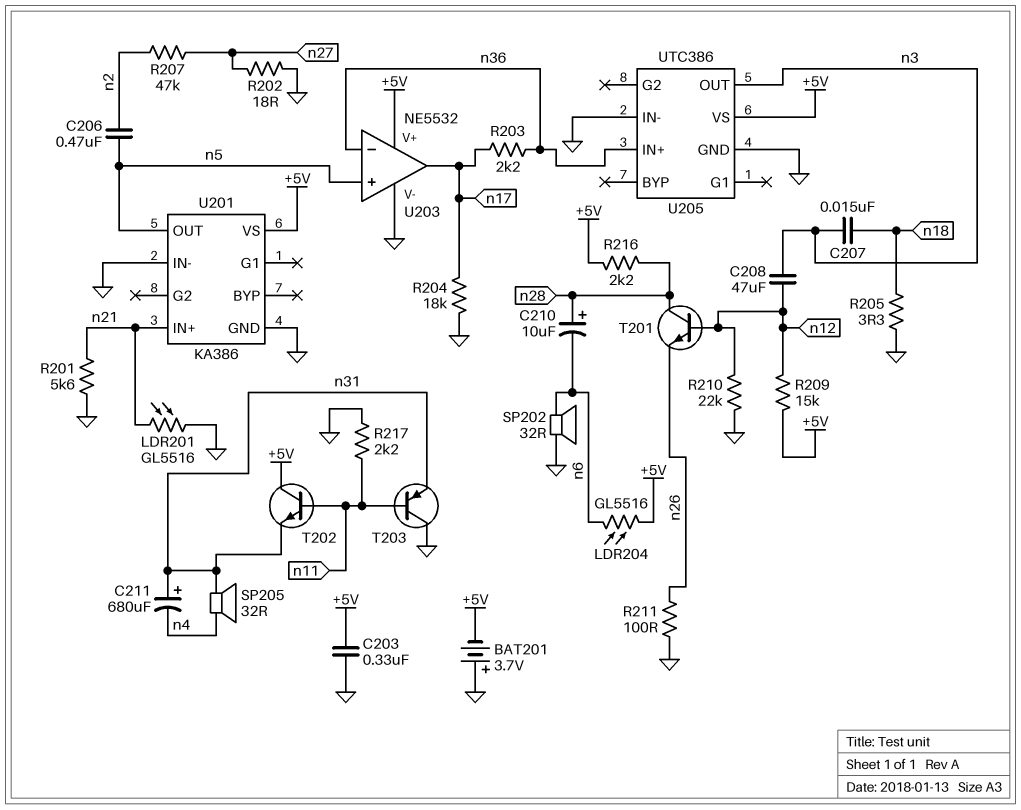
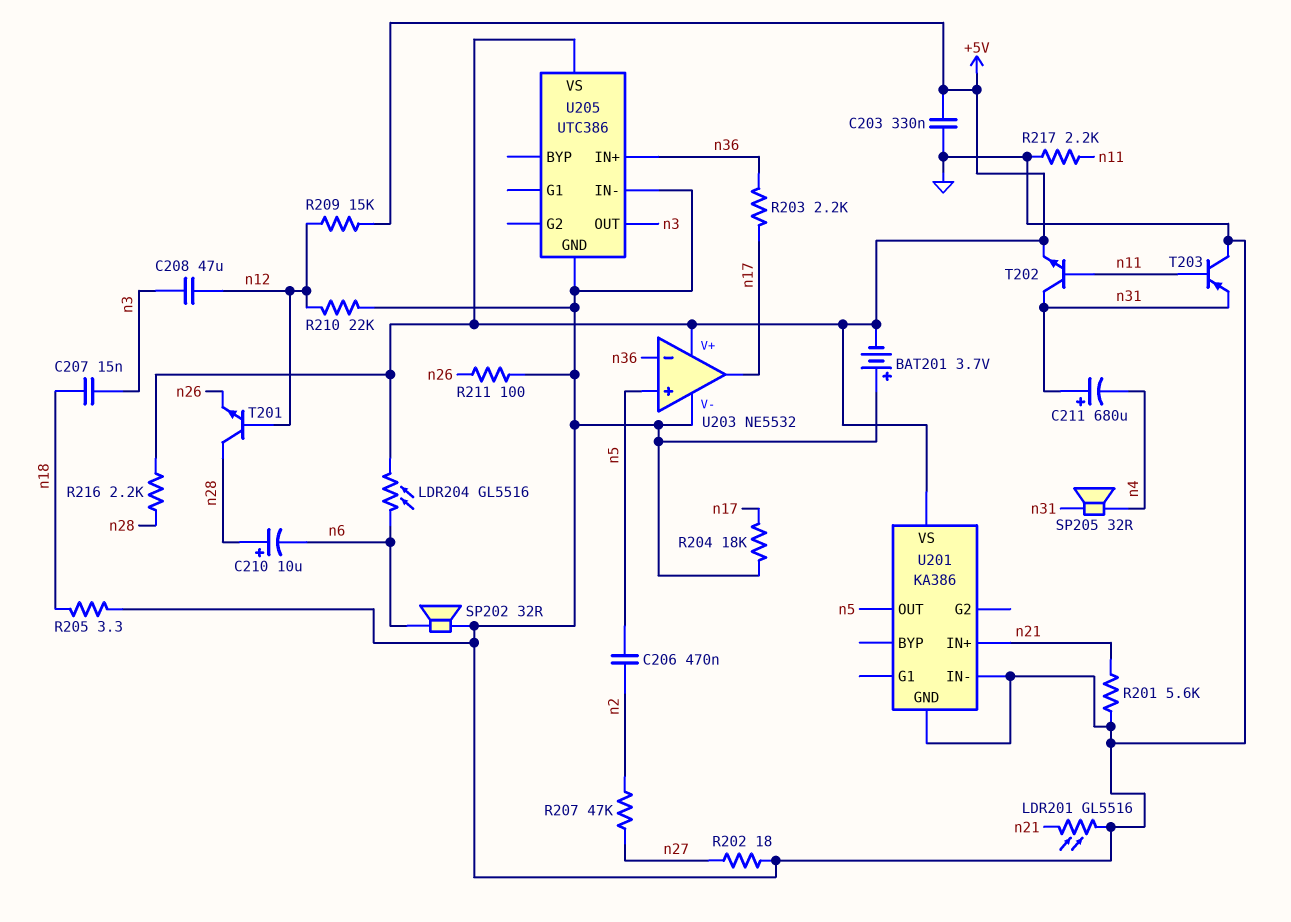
T202: NPN (B n11, C +5V, E n31) -> NPN (B n11, C n31, E +5V)

